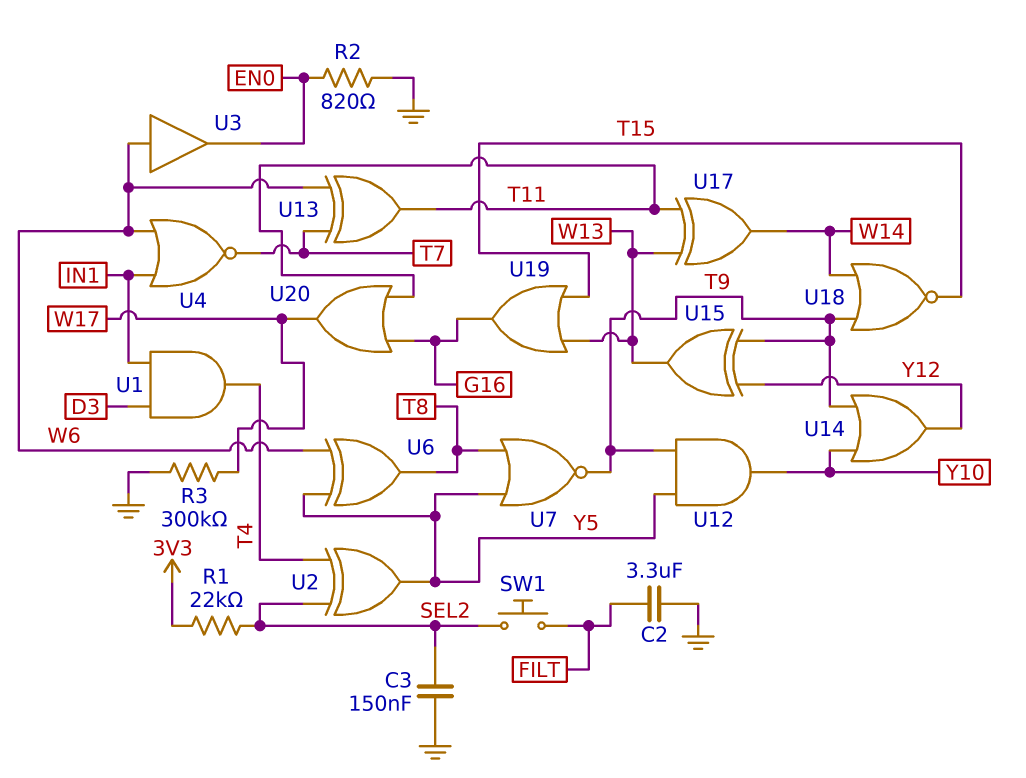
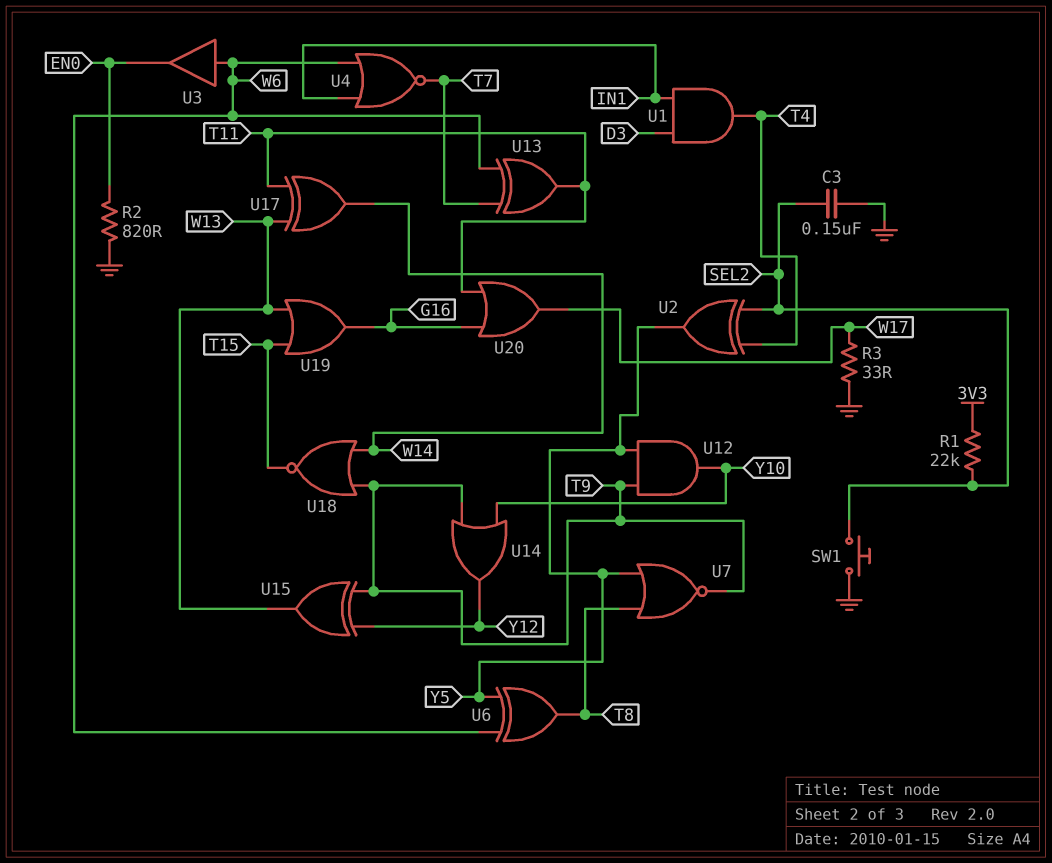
C2: 3.3uF (FILT, GND) -> none
R3: 300k (GND, W17) -> 33 (GND, W17)
SW1: button (FILT, SEL2) -> button (GND, SEL2)

